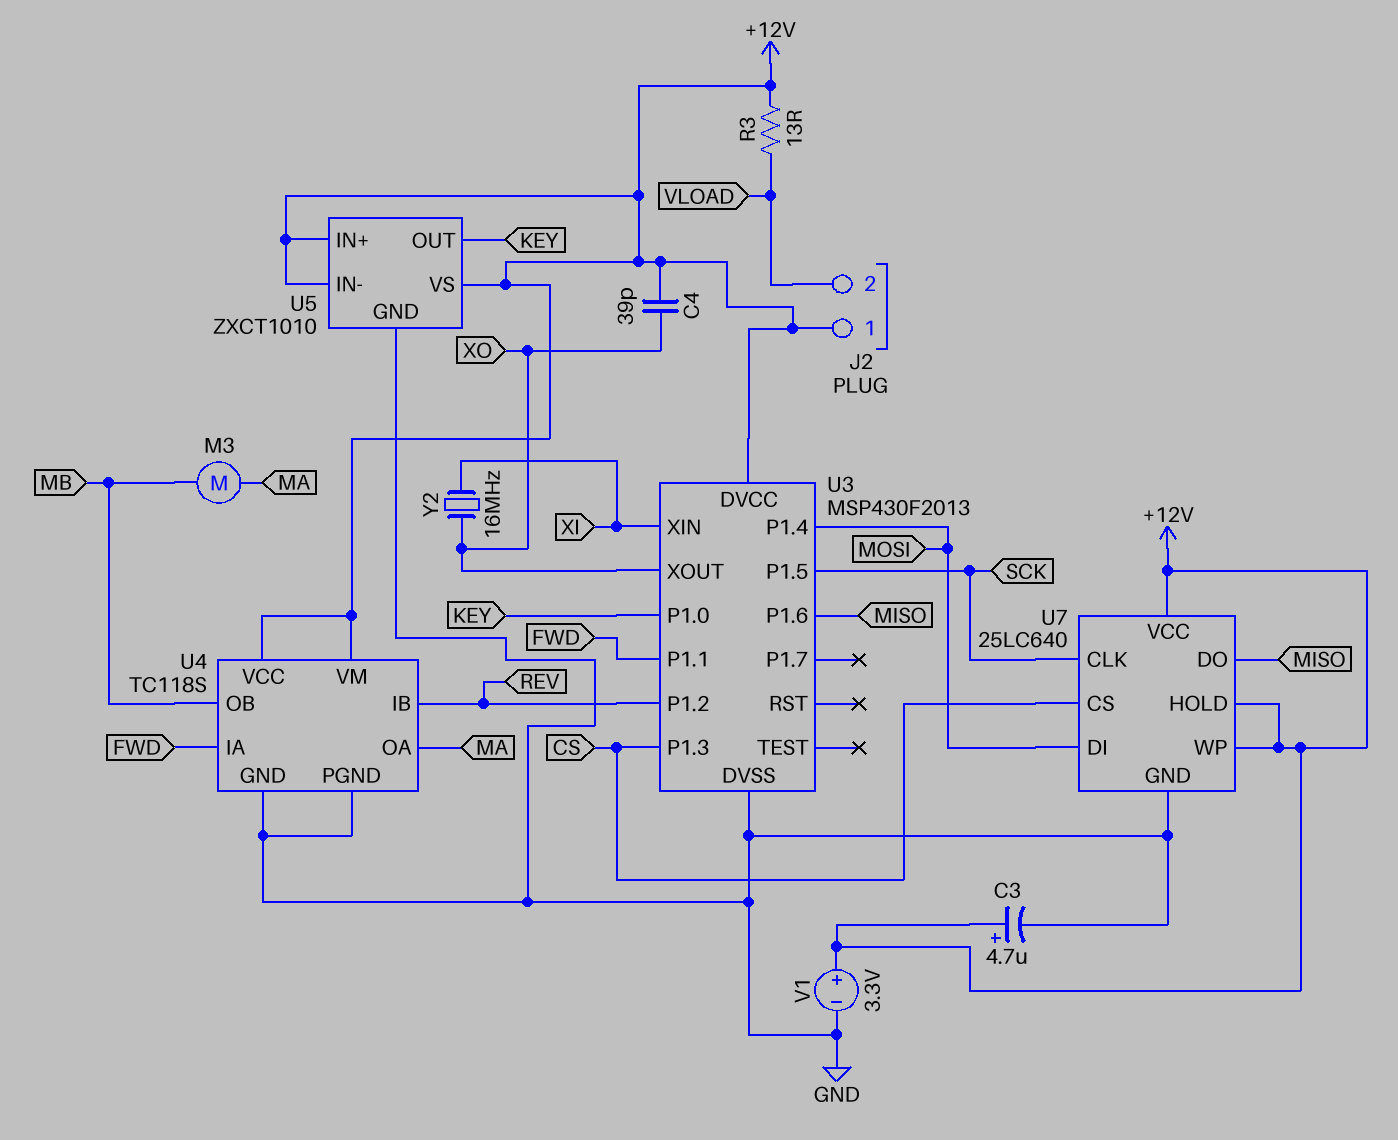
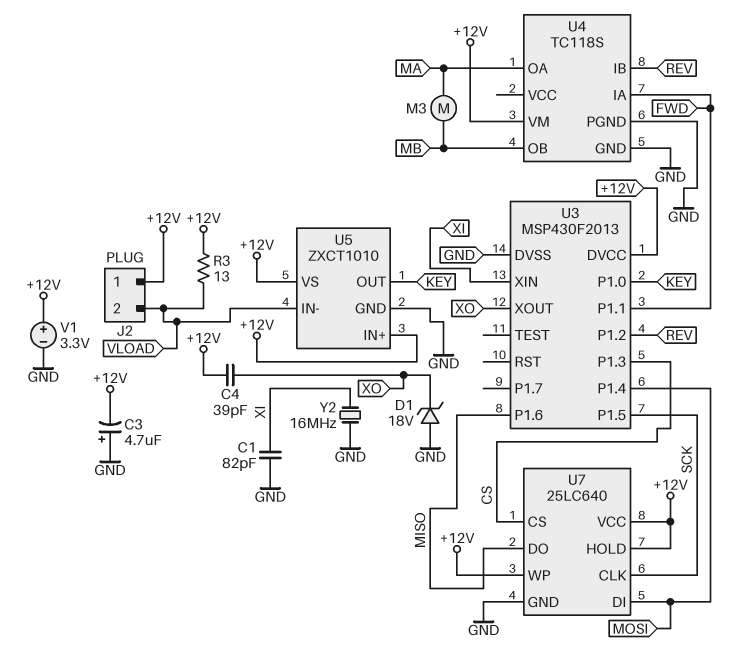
C1: none -> 82pF (GND, XI)
C3: 4.7uF (plus +12V, minus GND) -> 4.7uF (plus GND, minus +12V)
D1: none -> zener 18V (A GND, K XO)
U4 pin VCC: +12V -> none
U5 pin IN-: +12V -> VLOAD
Y2: 16MHz (XI, XO) -> 16MHz (GND, XI)

